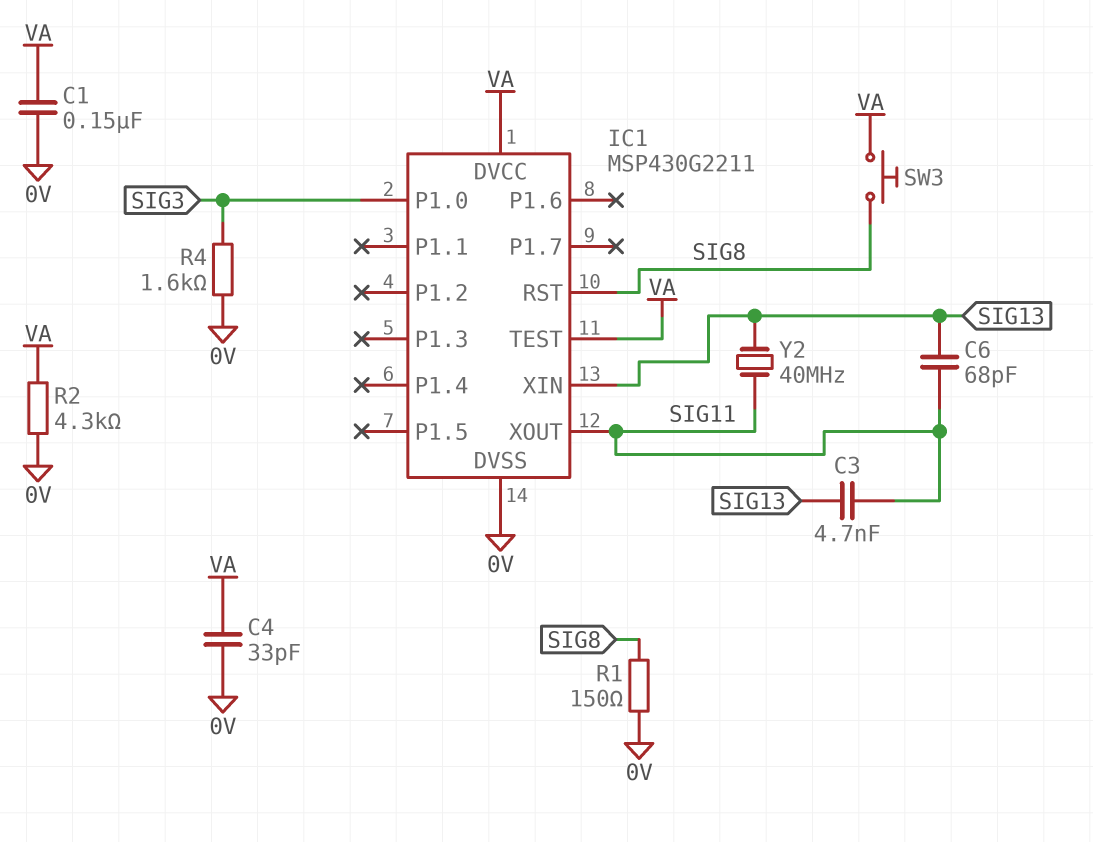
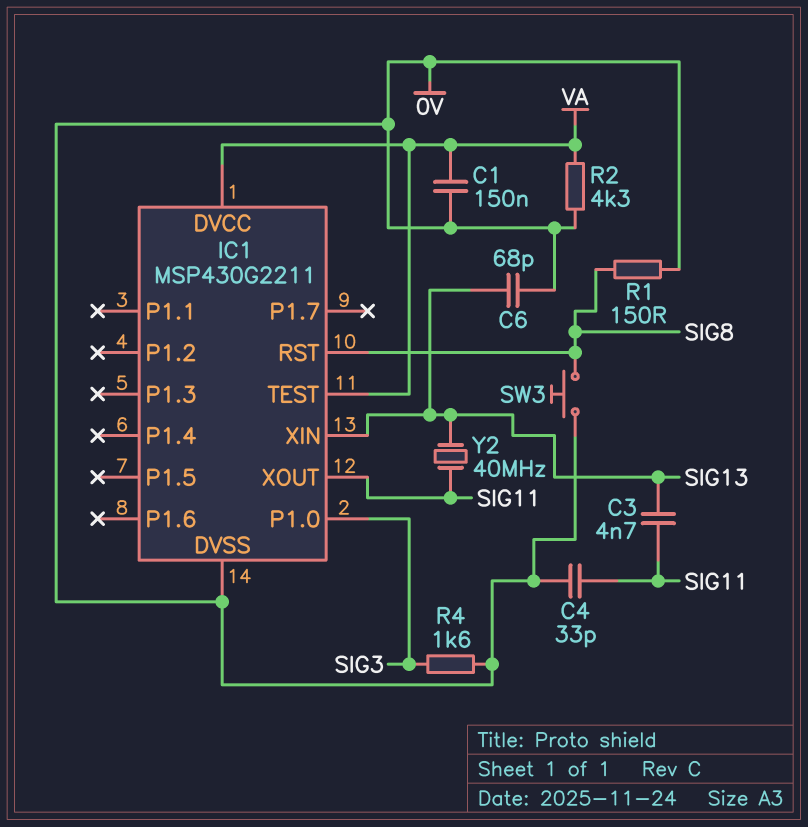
C4: 33pF (0V, VA) -> 33pF (0V, SIG11)
C6: 68pF (SIG11, SIG13) -> 68pF (0V, SIG13)
SW3: button (SIG8, VA) -> button (0V, SIG8)

